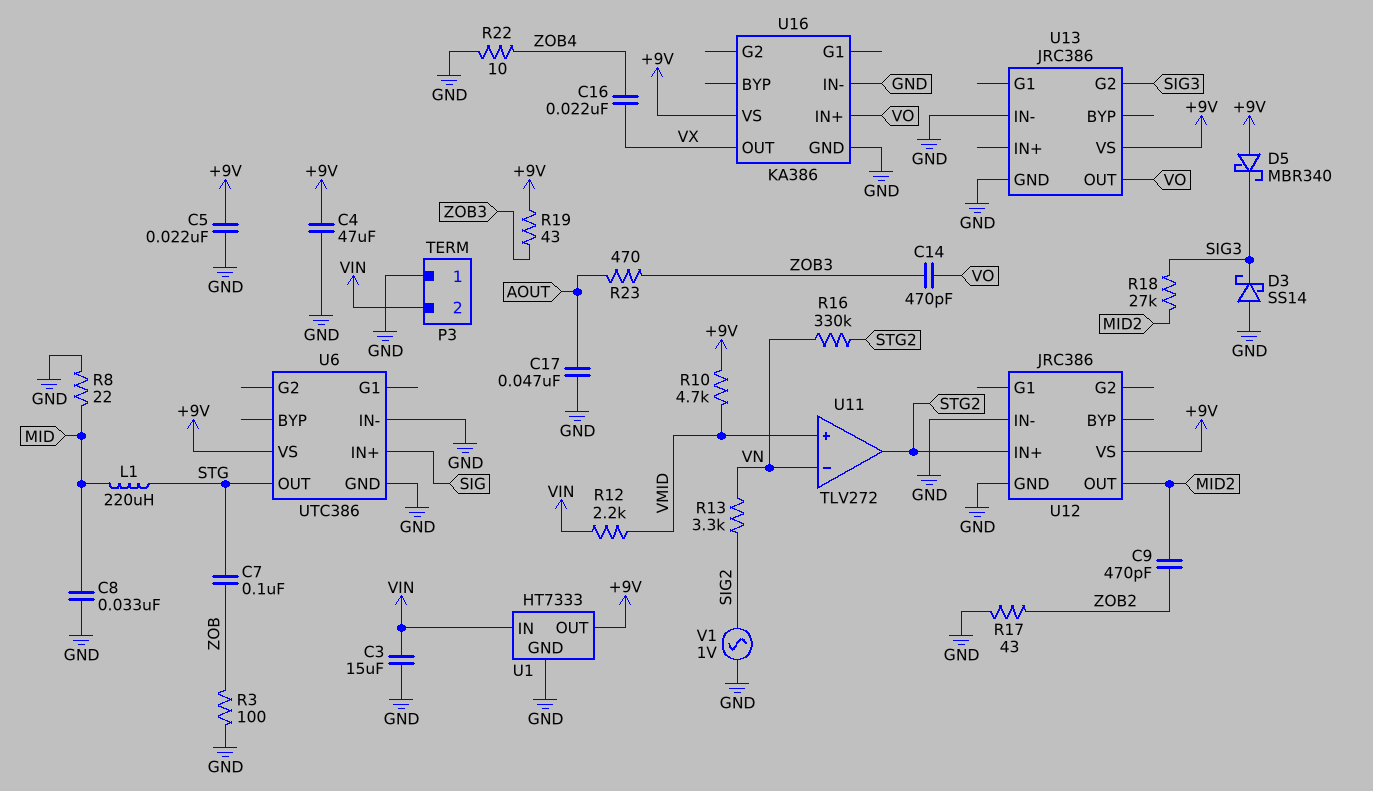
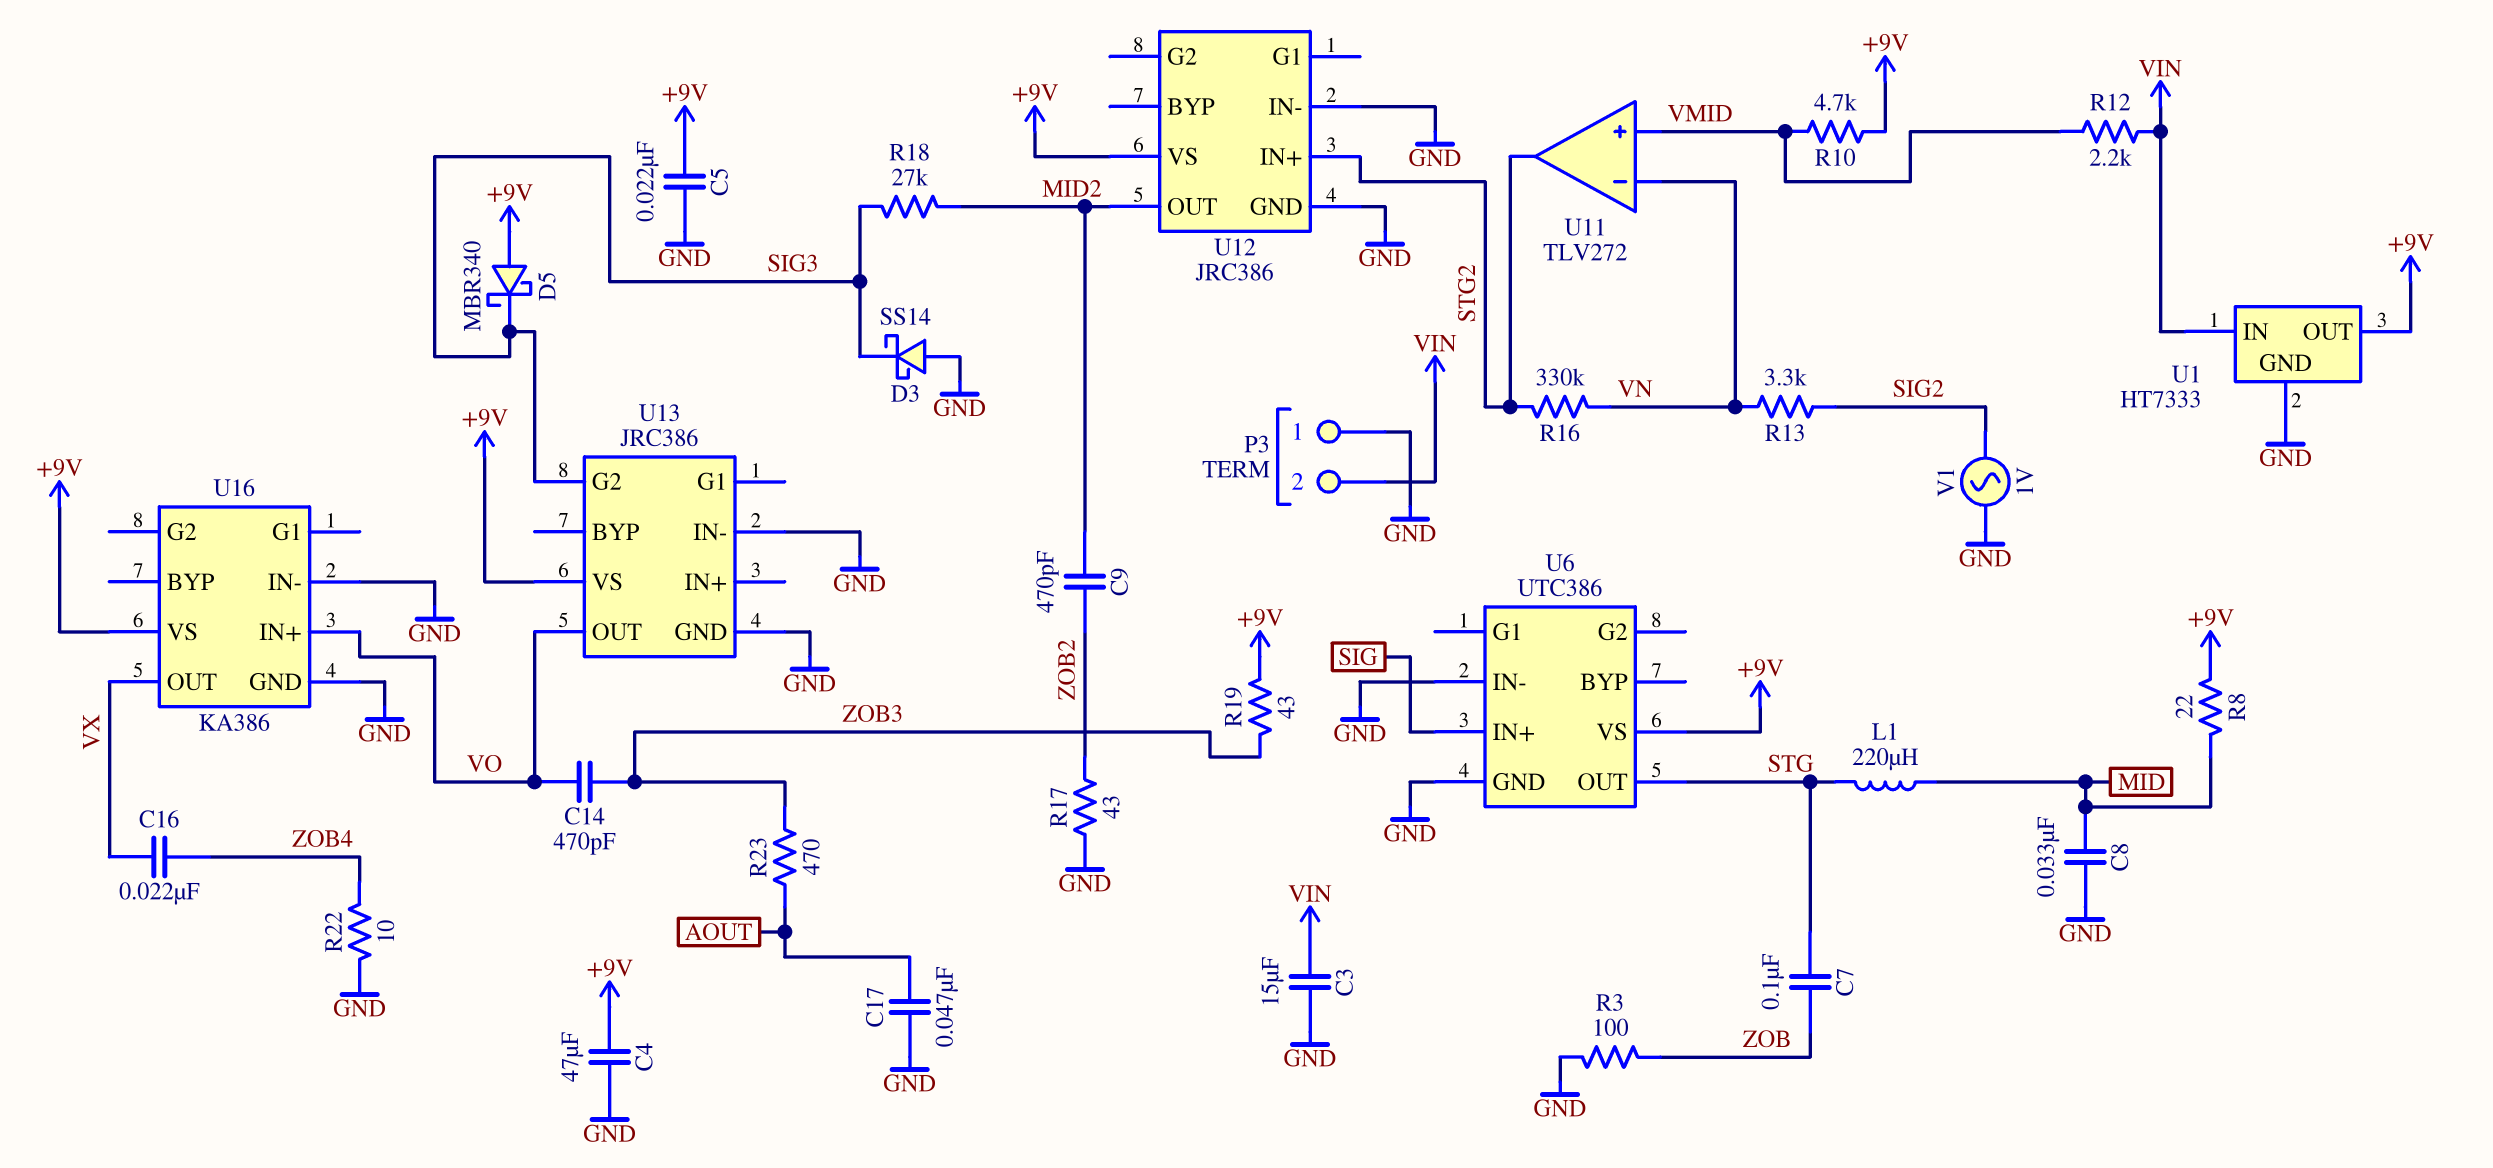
R8: 22 (GND, MID) -> 22 (+9V, MID)

